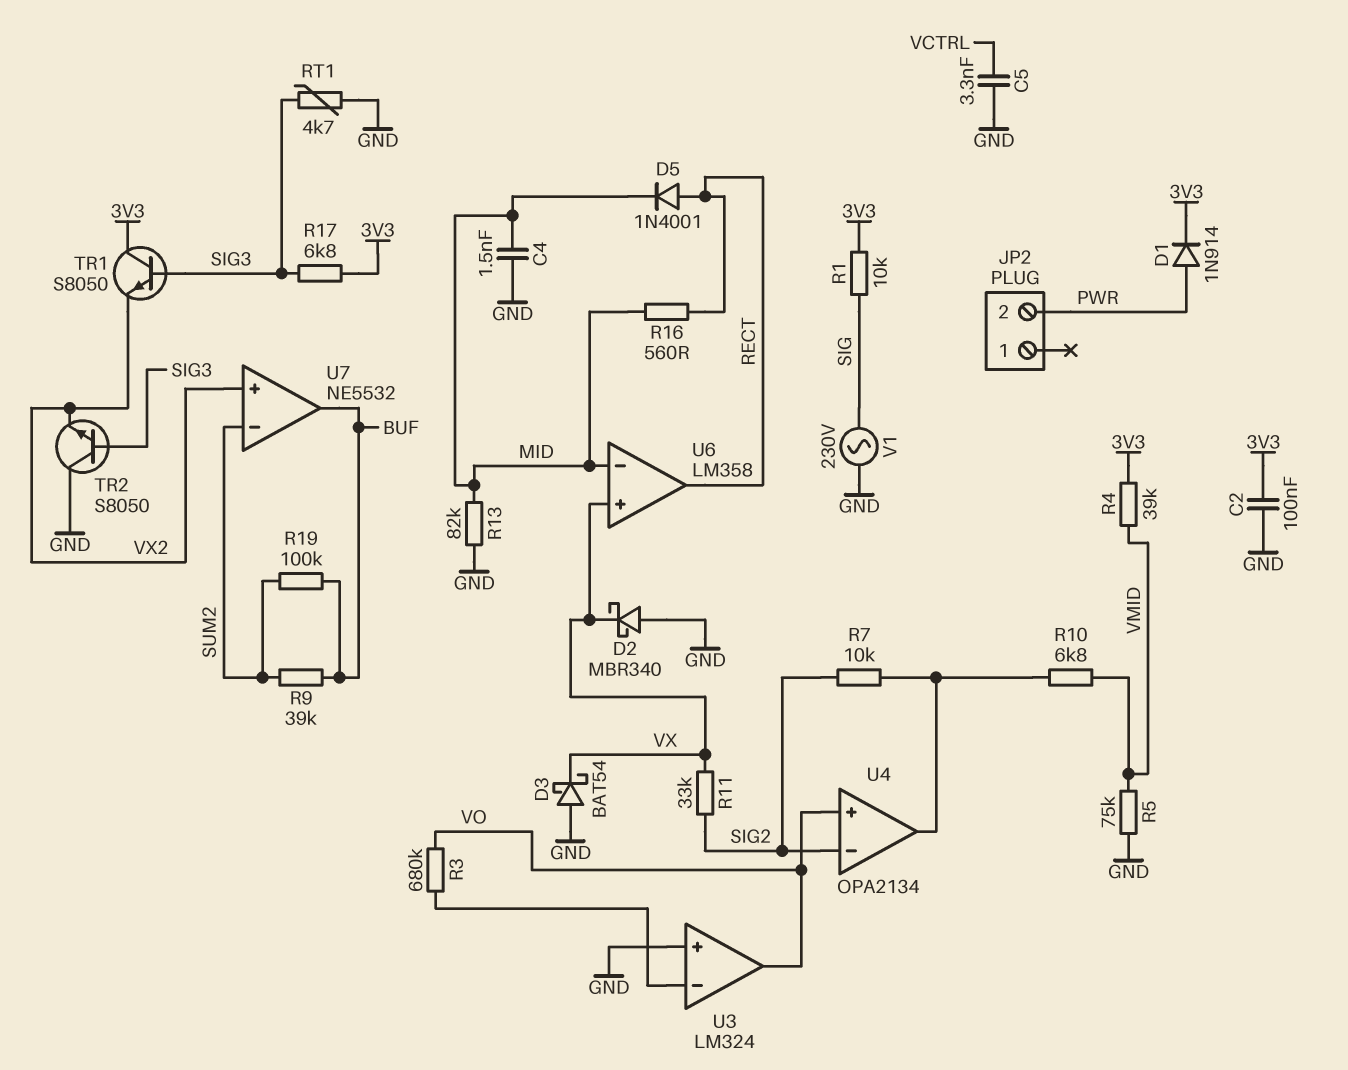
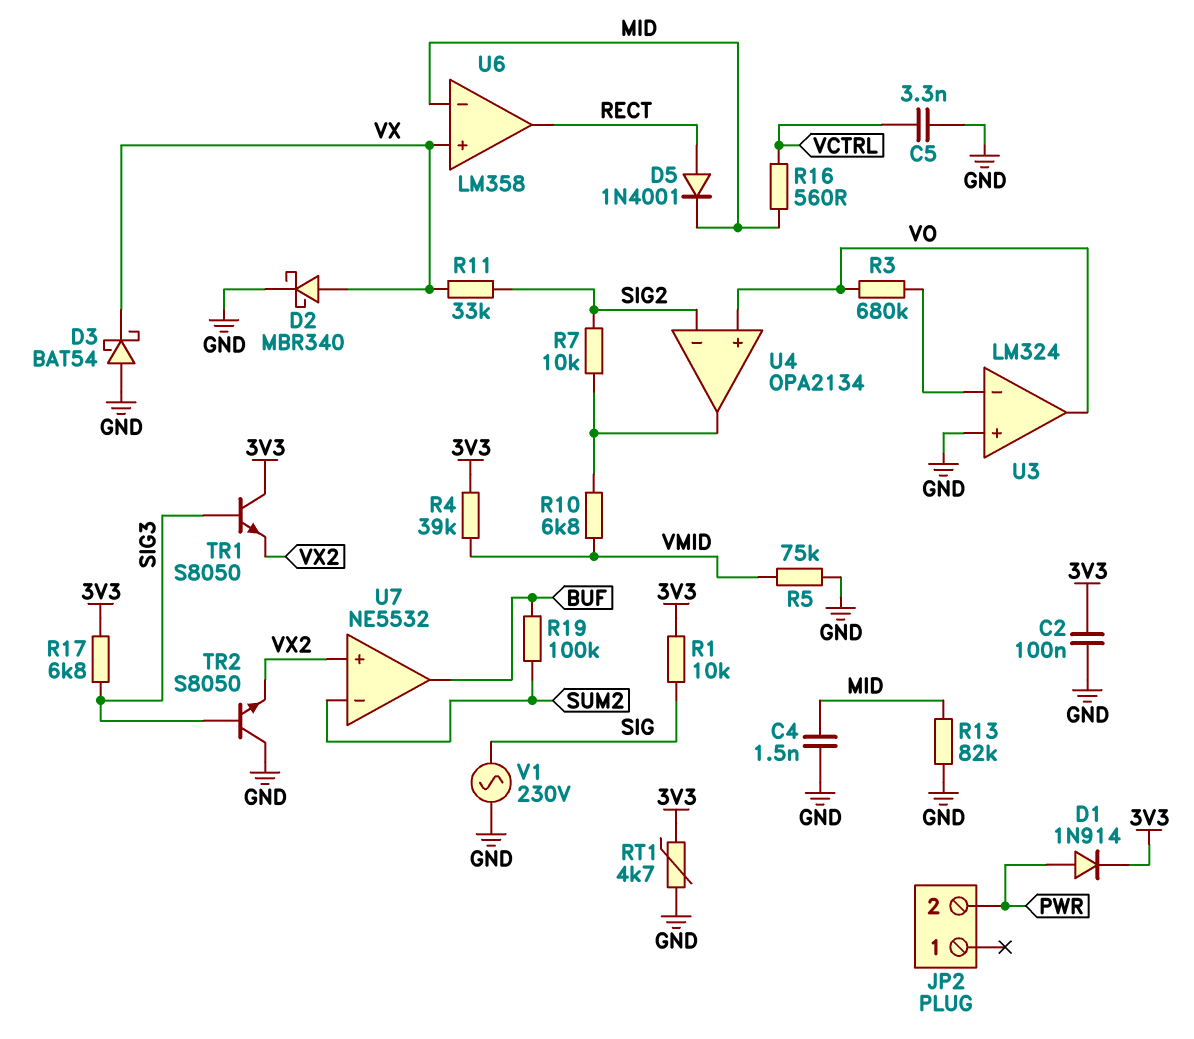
D2: schottky MBR340 (A GND, K VX) -> schottky MBR340 (A VX, K GND)
R9: 39k (BUF, SUM2) -> none
R16: 560 (MID, RECT) -> 560 (MID, VCTRL)
RT1: 4.7k (GND, SIG3) -> 4.7k (3V3, GND)

